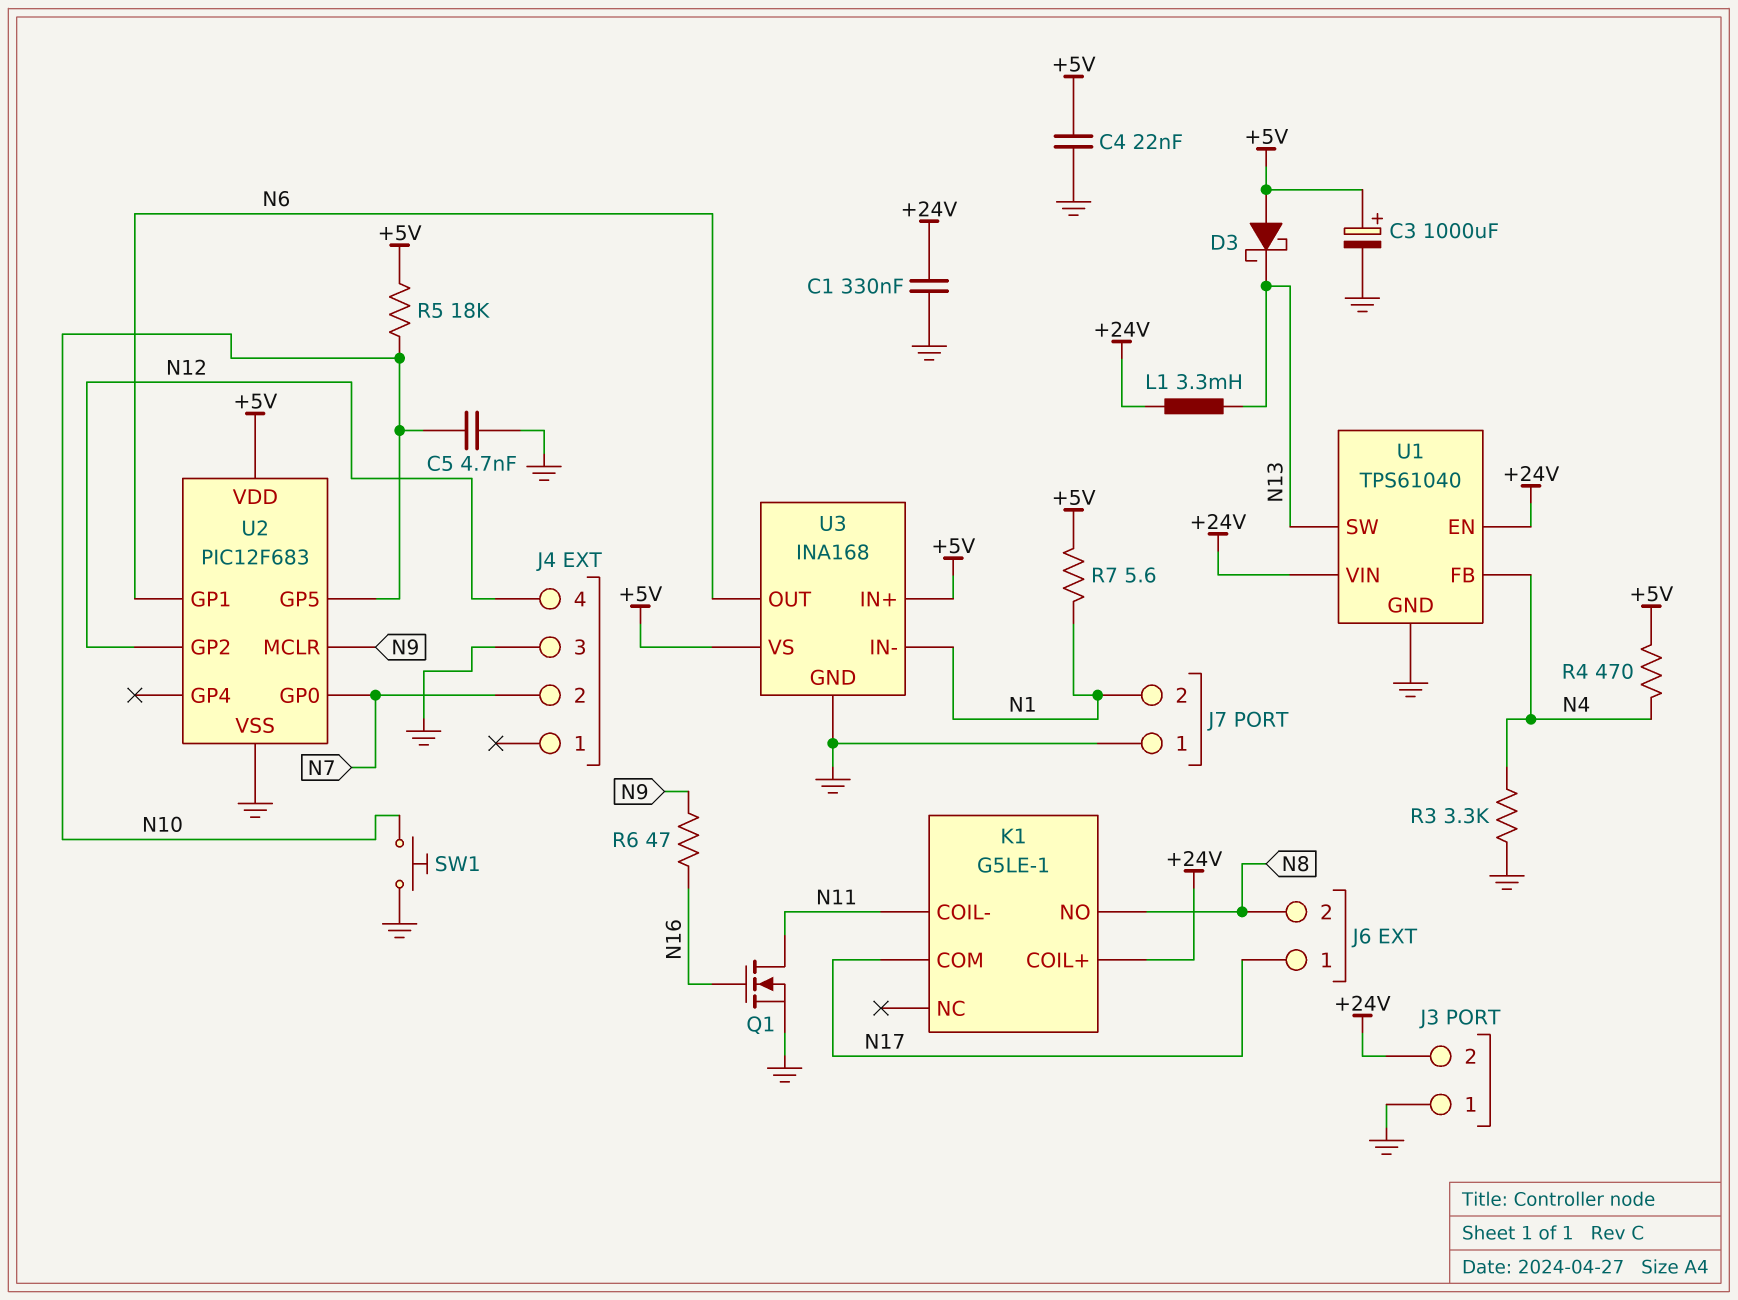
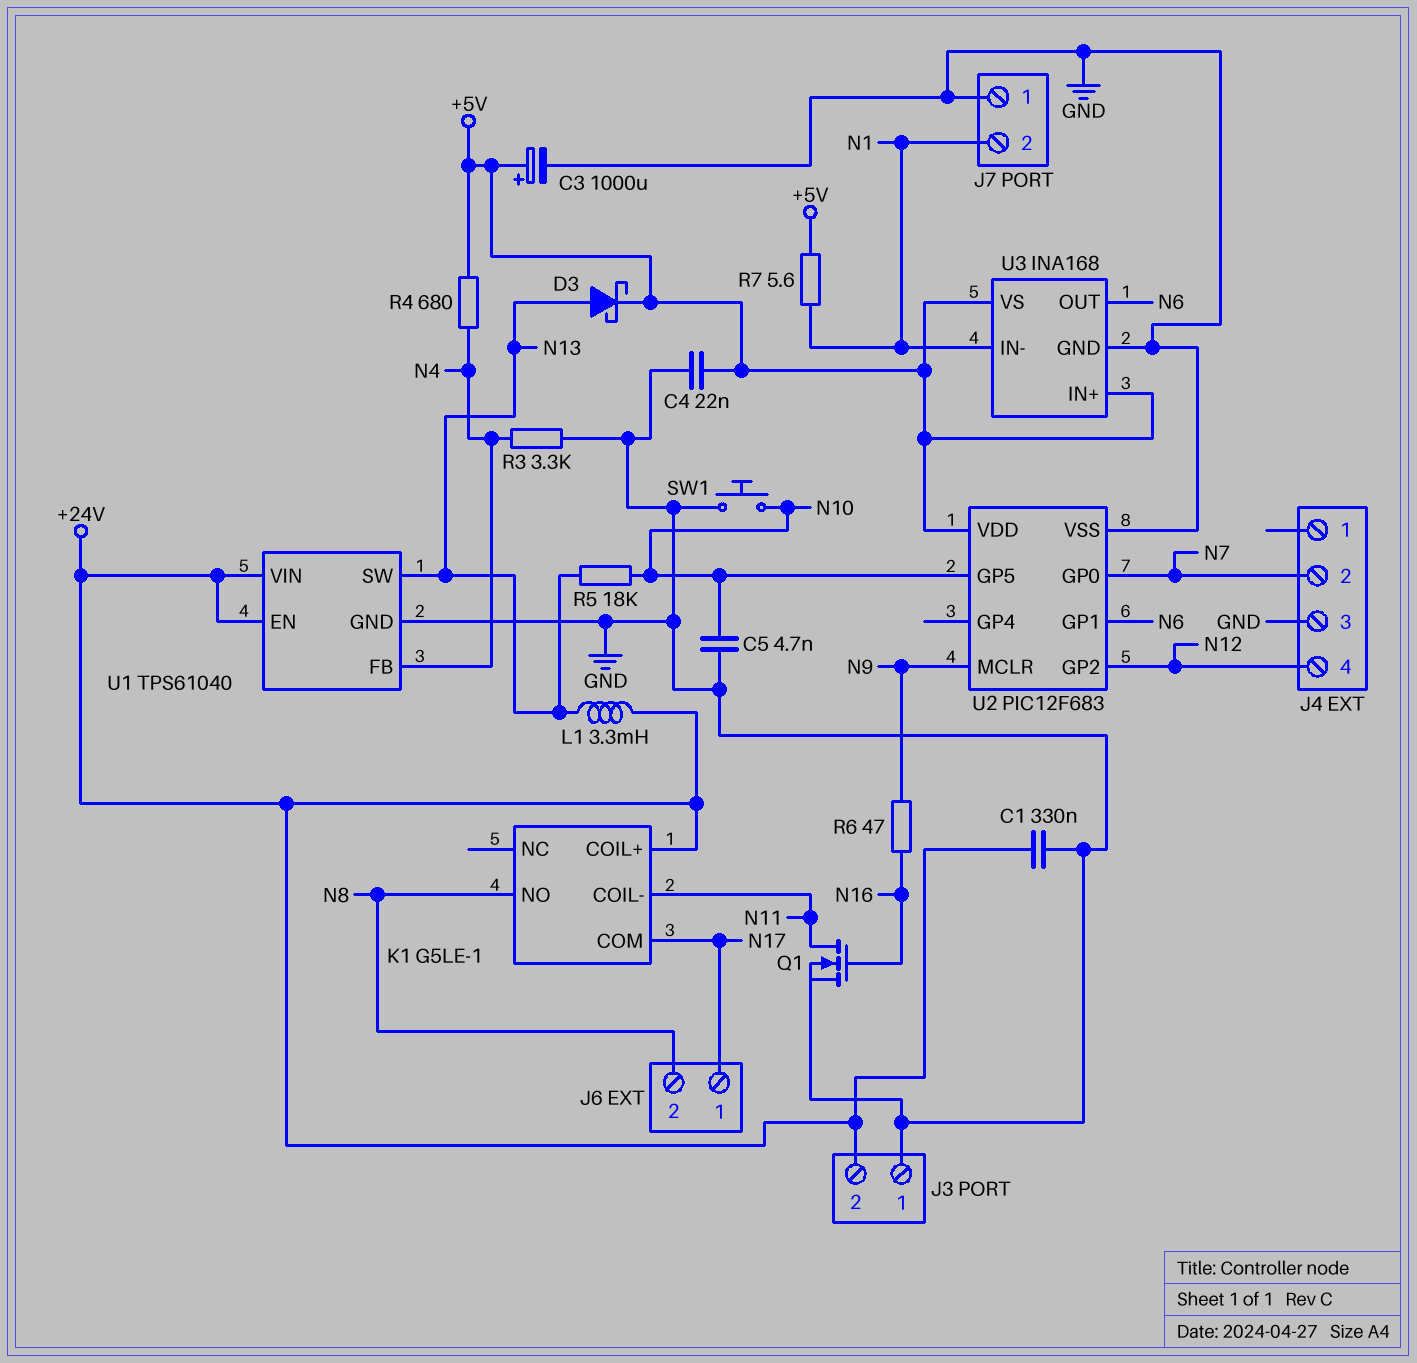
D3: schottky (A +5V, K N13) -> schottky (A N13, K +5V)
R4: 470 (+5V, N4) -> 680 (+5V, N4)
R5: 18k (+5V, N10) -> 18k (N10, N13)

